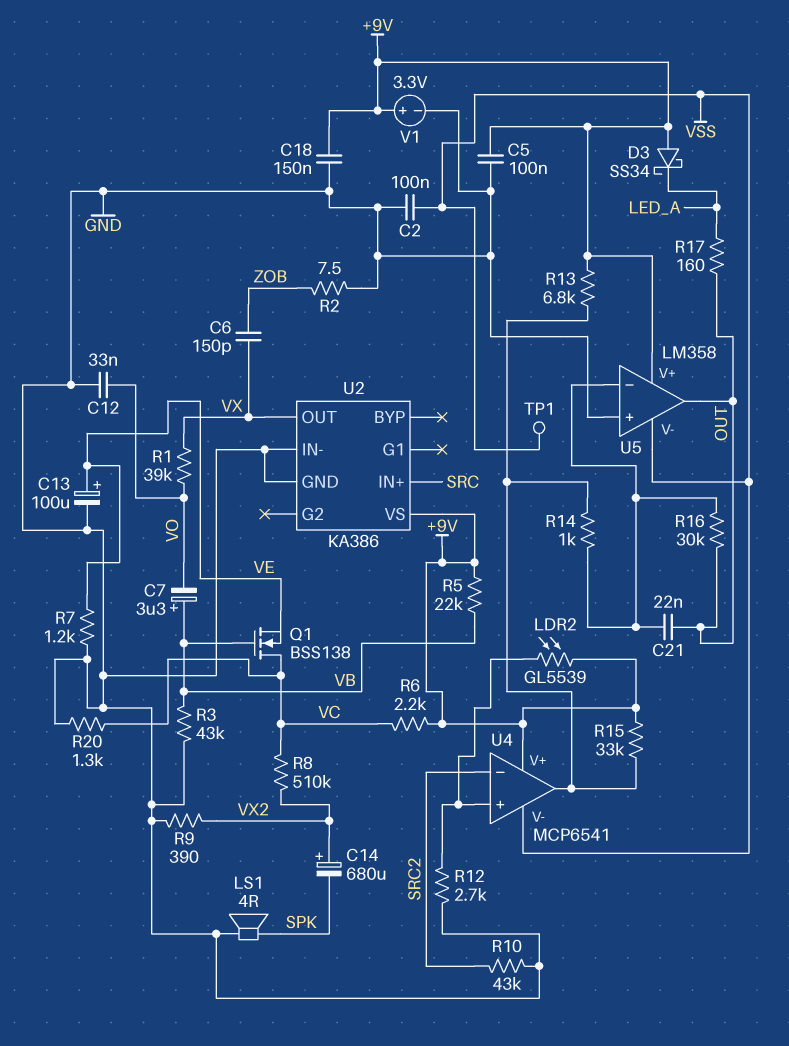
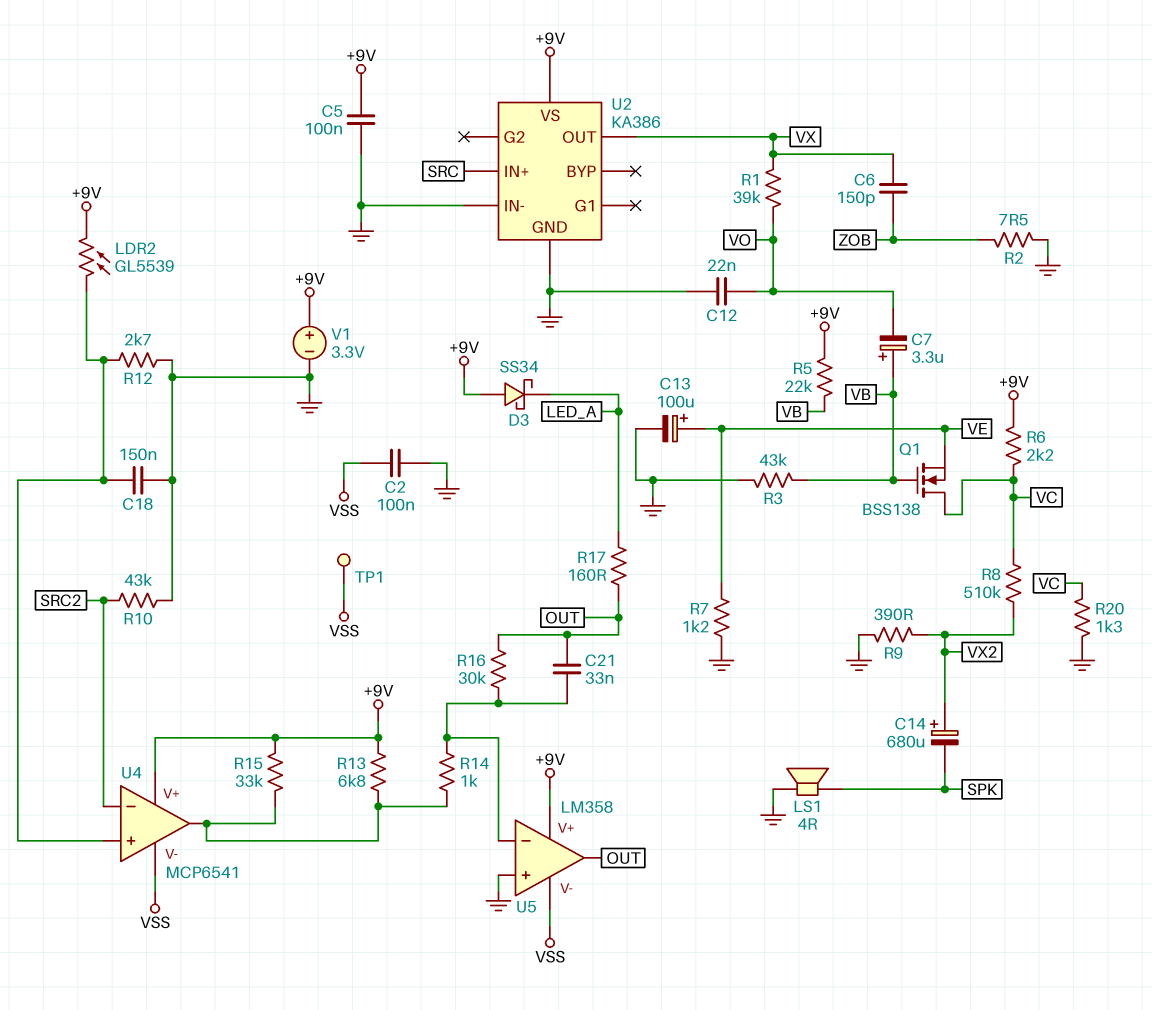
C12: 33nF (GND, VO) -> 22nF (GND, VO)
C18: 150nF (+9V, GND) -> 150nF (GND, U4/in+)
C21: 22nF (OUT, U5/in-) -> 33nF (OUT, U5/in-)

